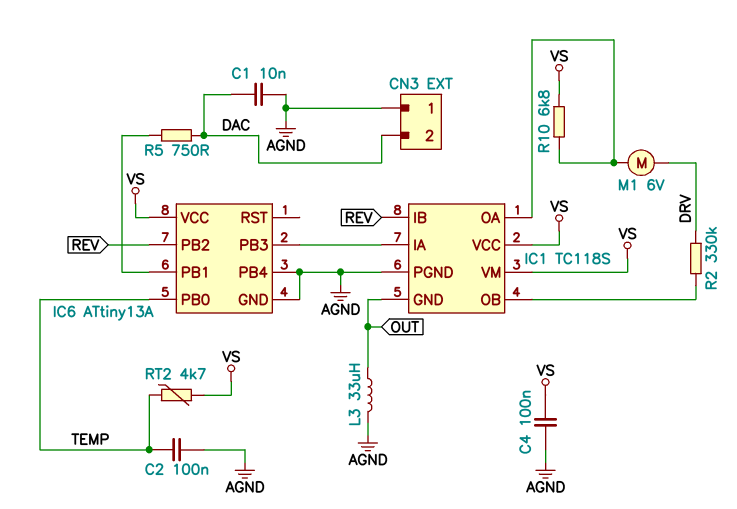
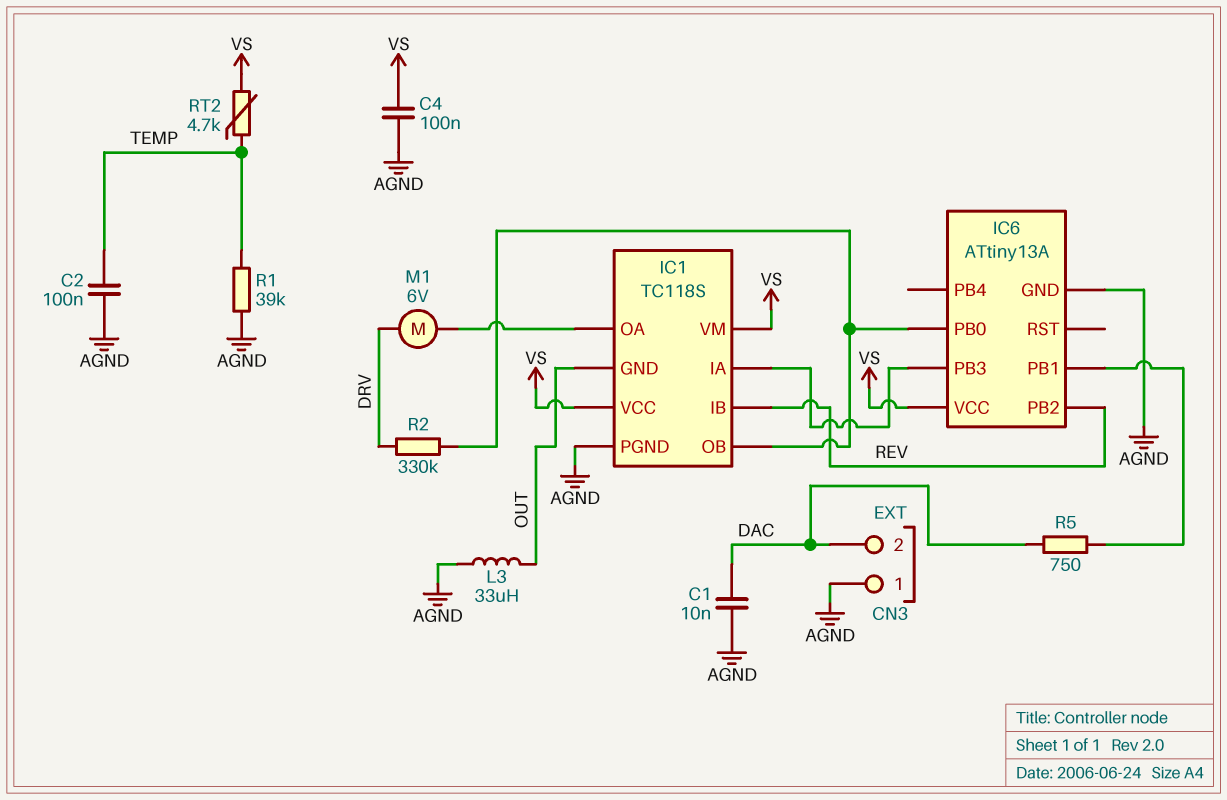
IC6 pin PB0: TEMP -> IC1/OB
IC6 pin PB4: AGND -> none
R1: none -> 39k (AGND, TEMP)
R10: 6.8k (IC1/OA, VS) -> none

